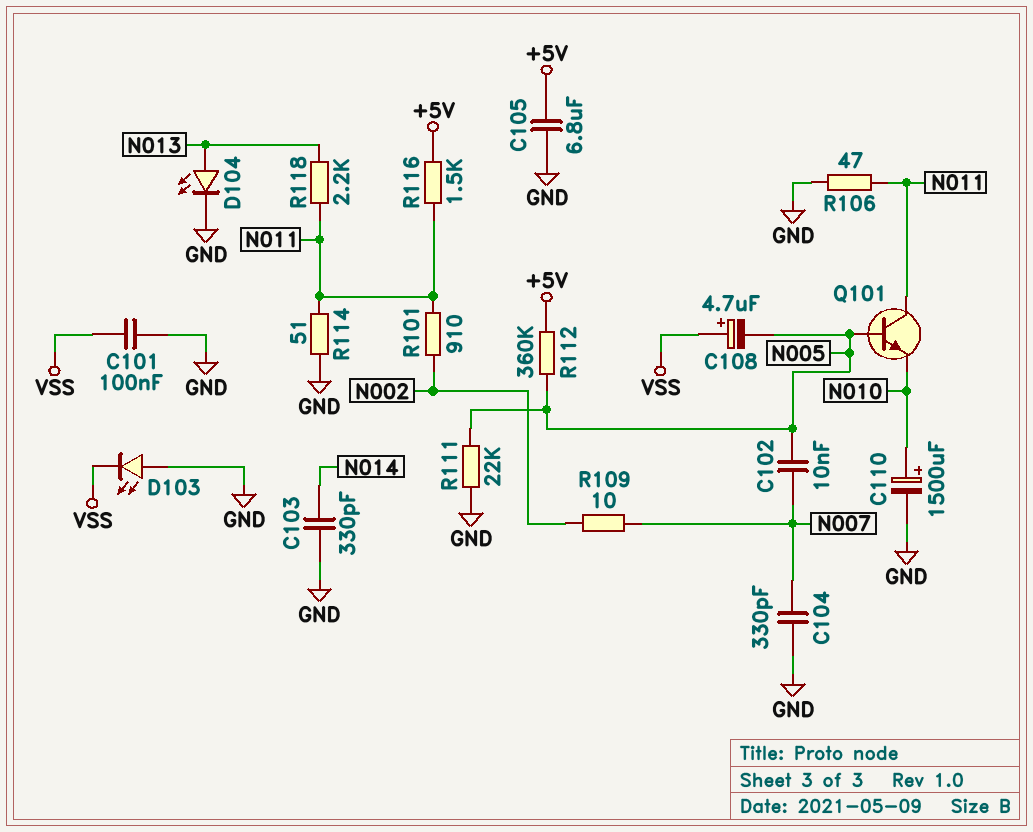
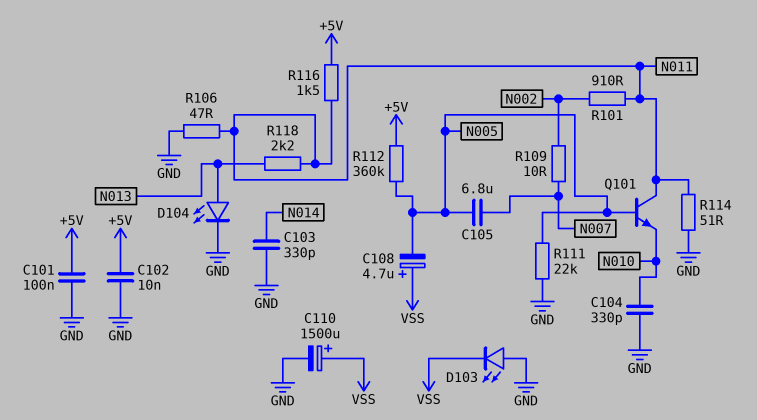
C101: 100nF (GND, VSS) -> 100nF (+5V, GND)
C102: 10nF (N005, N007) -> 10nF (+5V, GND)
C104: 330pF (GND, N007) -> 330pF (GND, N010)
C105: 6.8uF (+5V, GND) -> 6.8uF (N005, N007)
C110: 1500uF (plus N010, minus GND) -> 1500uF (plus VSS, minus GND)

